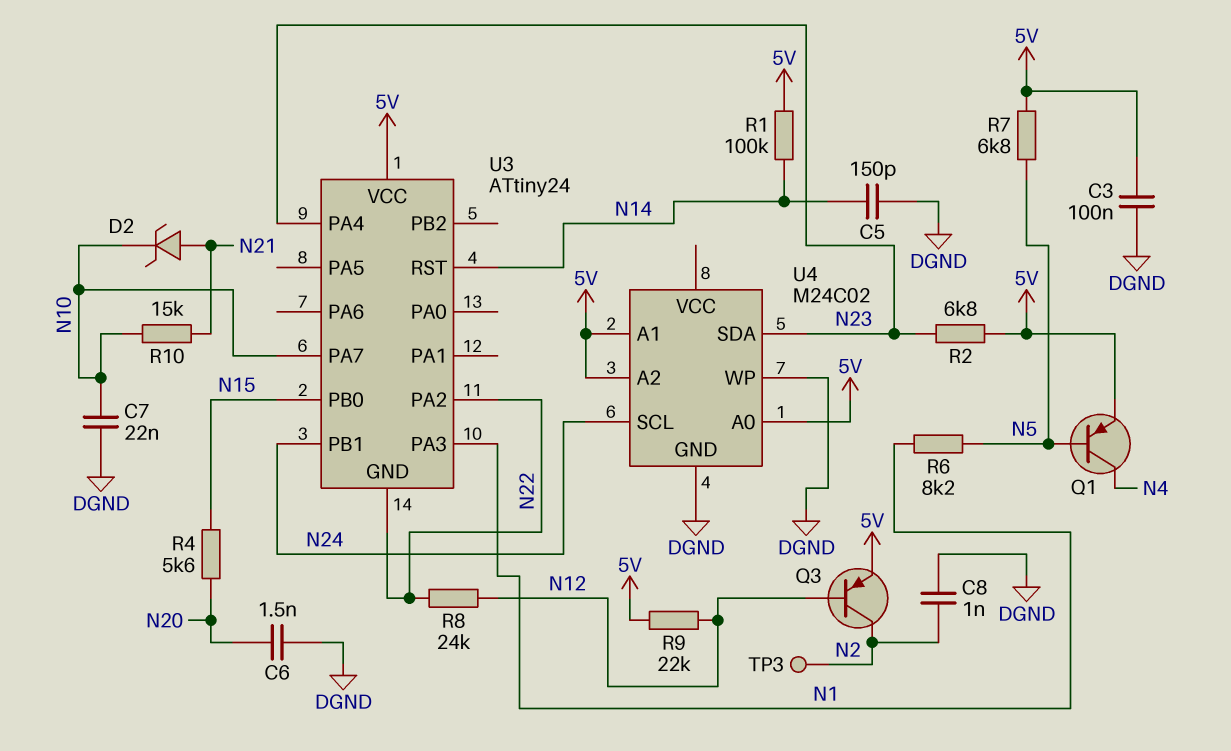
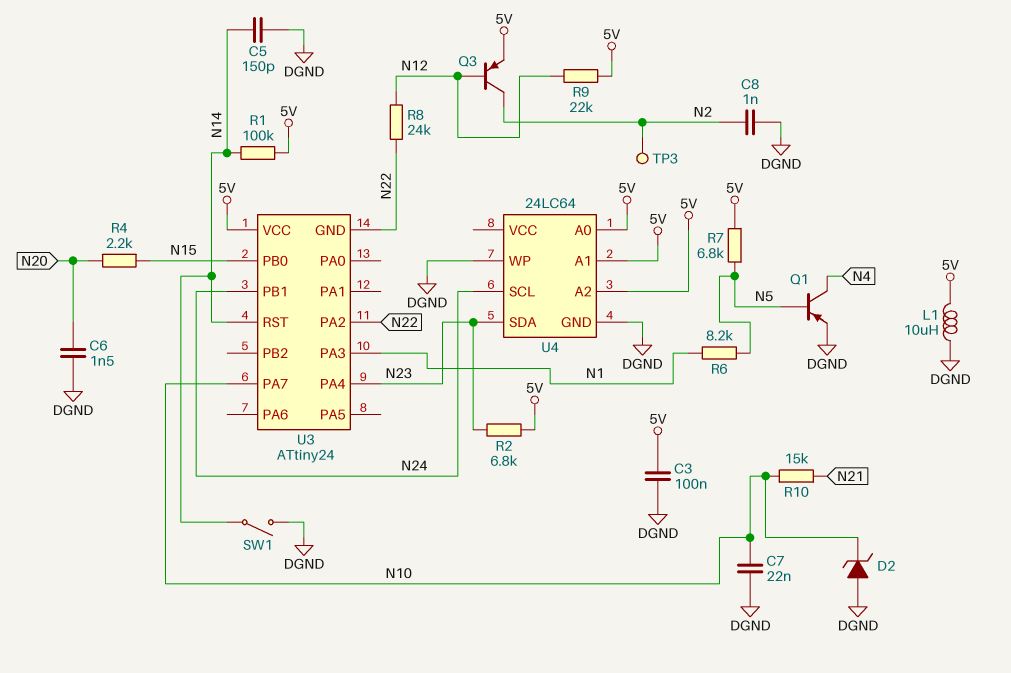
D2: zener (A N21, K N10) -> zener (A DGND, K N10)
L1: none -> 10uH (5V, DGND)
Q1: PNP (B N5, C N4, E 5V) -> PNP (B N5, C N4, E DGND)
R4: 5.6k (N15, N20) -> 2.2k (N15, N20)
SW1: none -> switch (DGND, N14)
U4: M24C02 -> 24LC64

